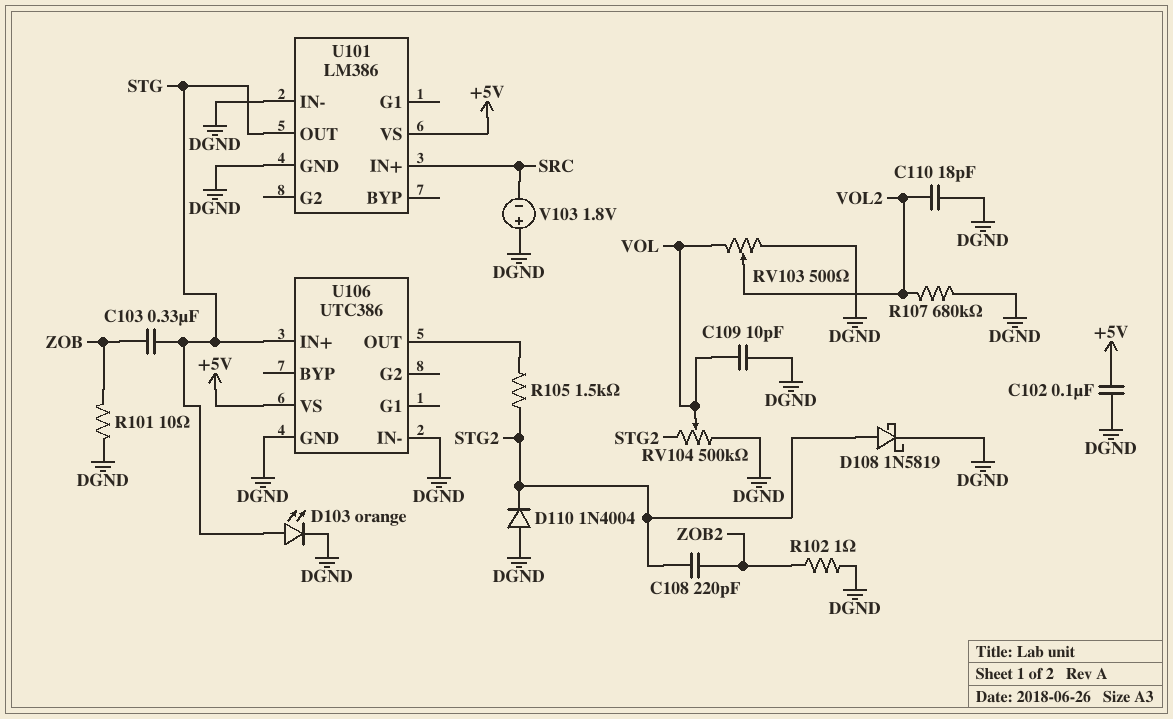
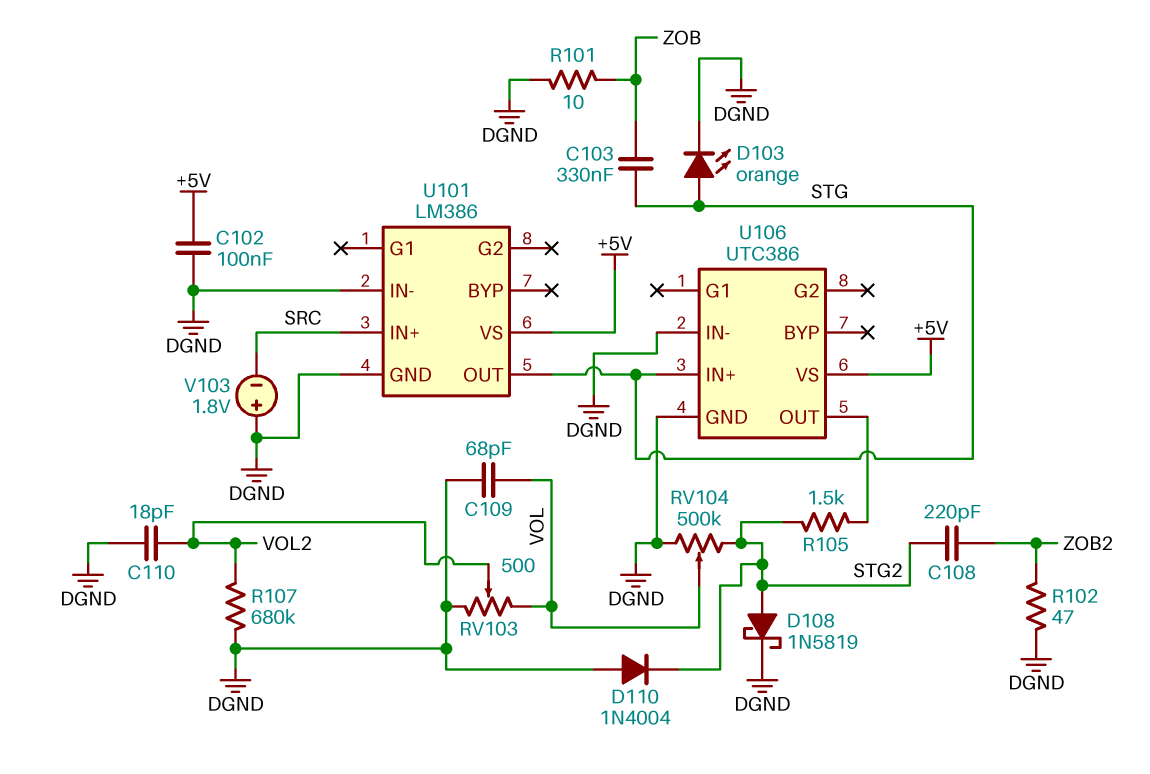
C109: 10pF (DGND, VOL) -> 68pF (DGND, VOL)
R102: 1 (DGND, ZOB2) -> 47 (DGND, ZOB2)

